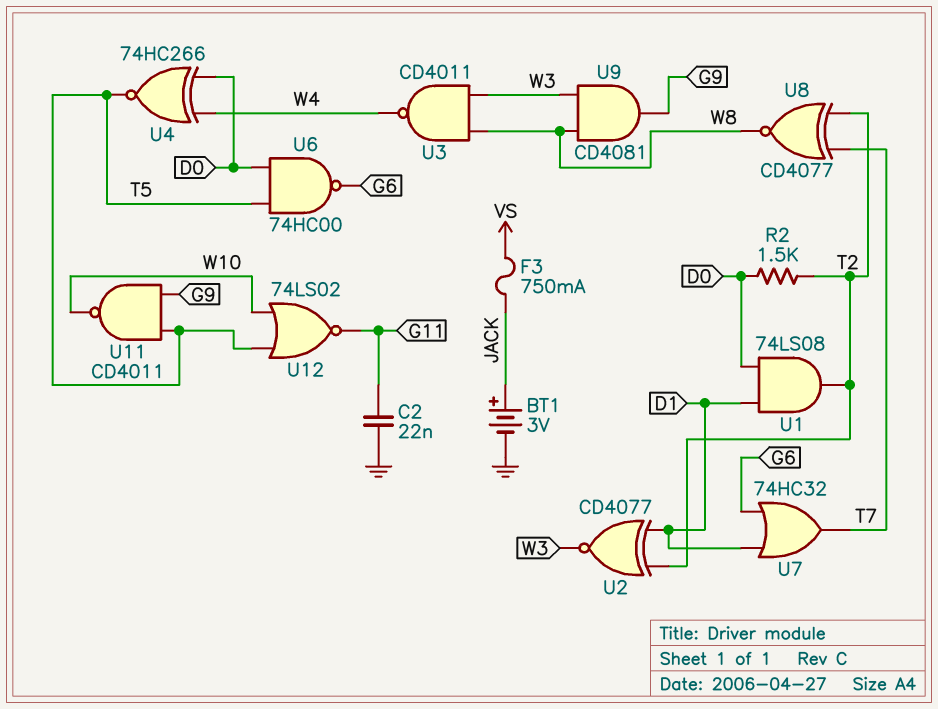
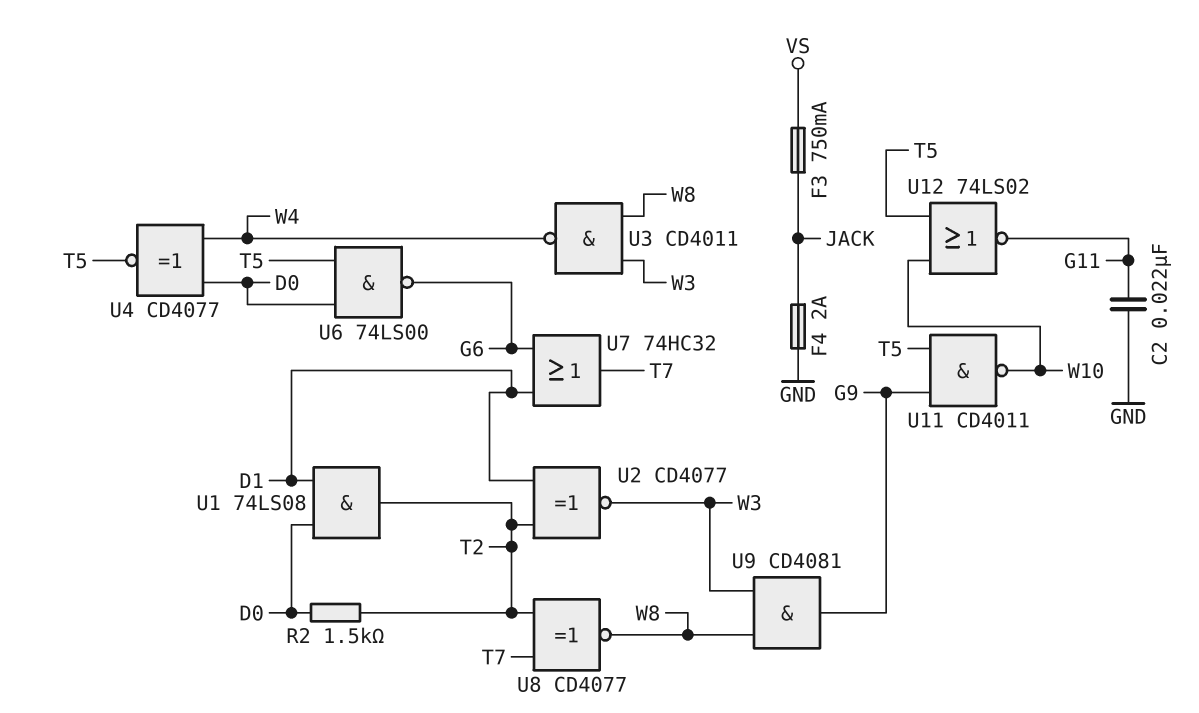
BT1: 3V (plus JACK, minus GND) -> none
F4: none -> 2A (GND, JACK)
U4: XNOR 74HC266 (in D0, in W4, out T5) -> XNOR CD4077 (in D0, in W4, out T5)
U6: NAND 74HC00 (in D0, in T5, out G6) -> NAND 74LS00 (in D0, in T5, out G6)

